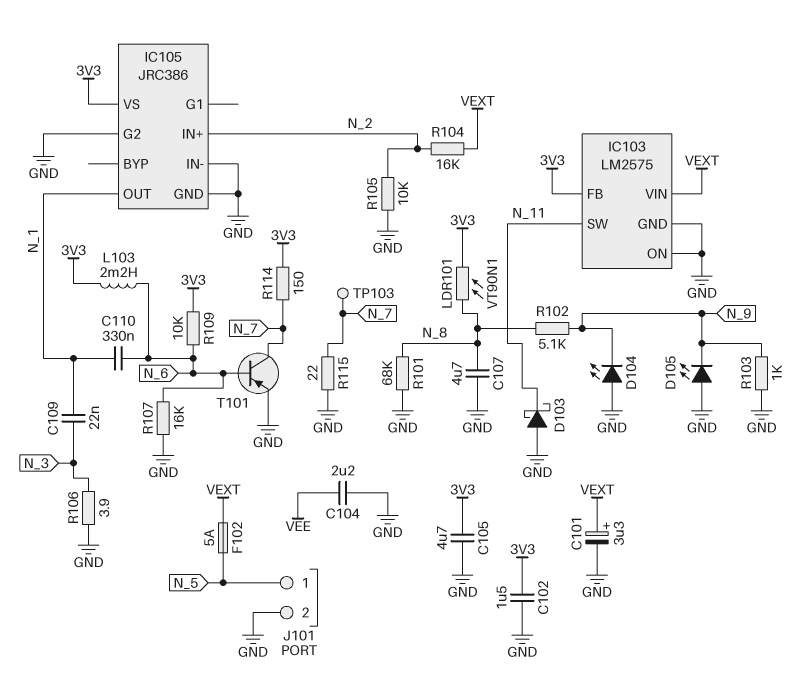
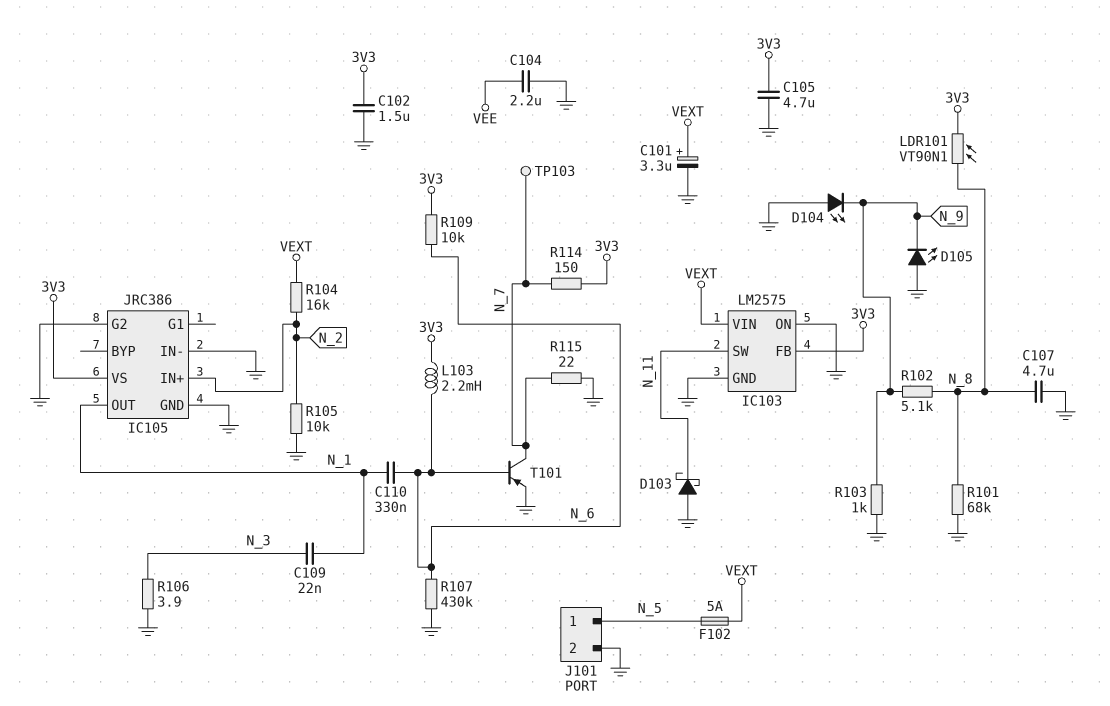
R107: 16k (GND, N_6) -> 430k (GND, N_6)

